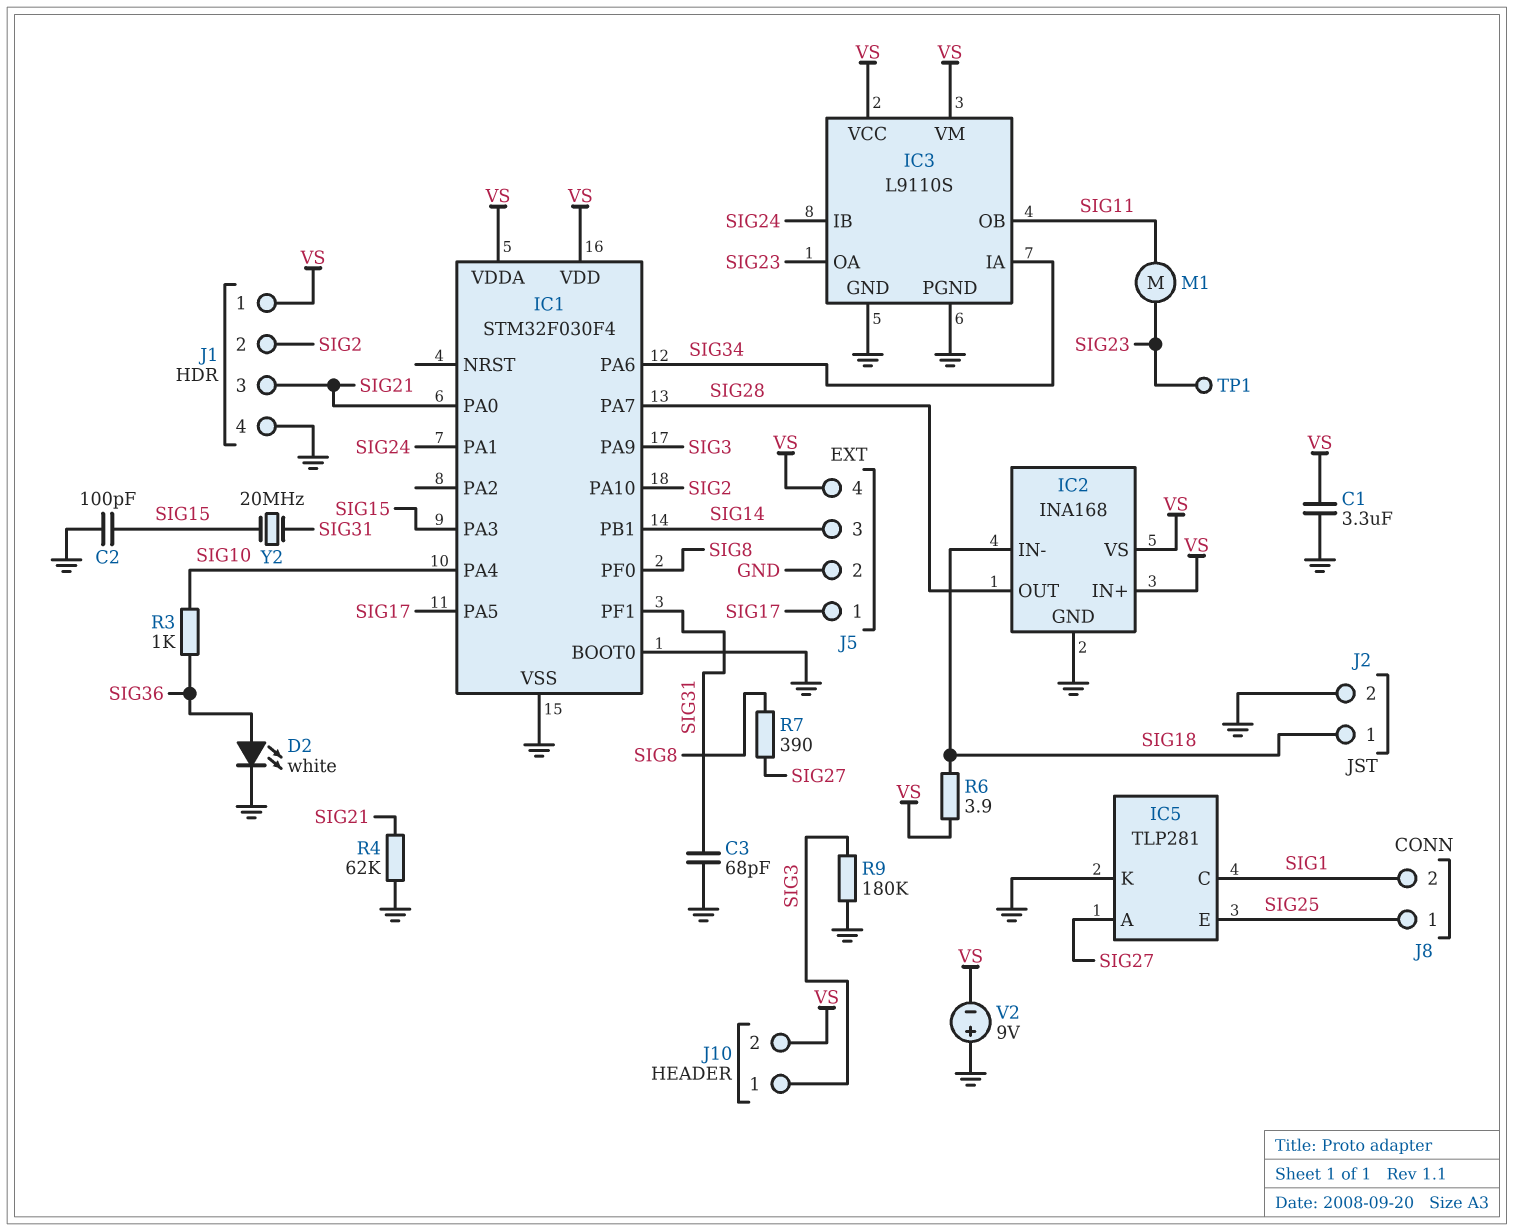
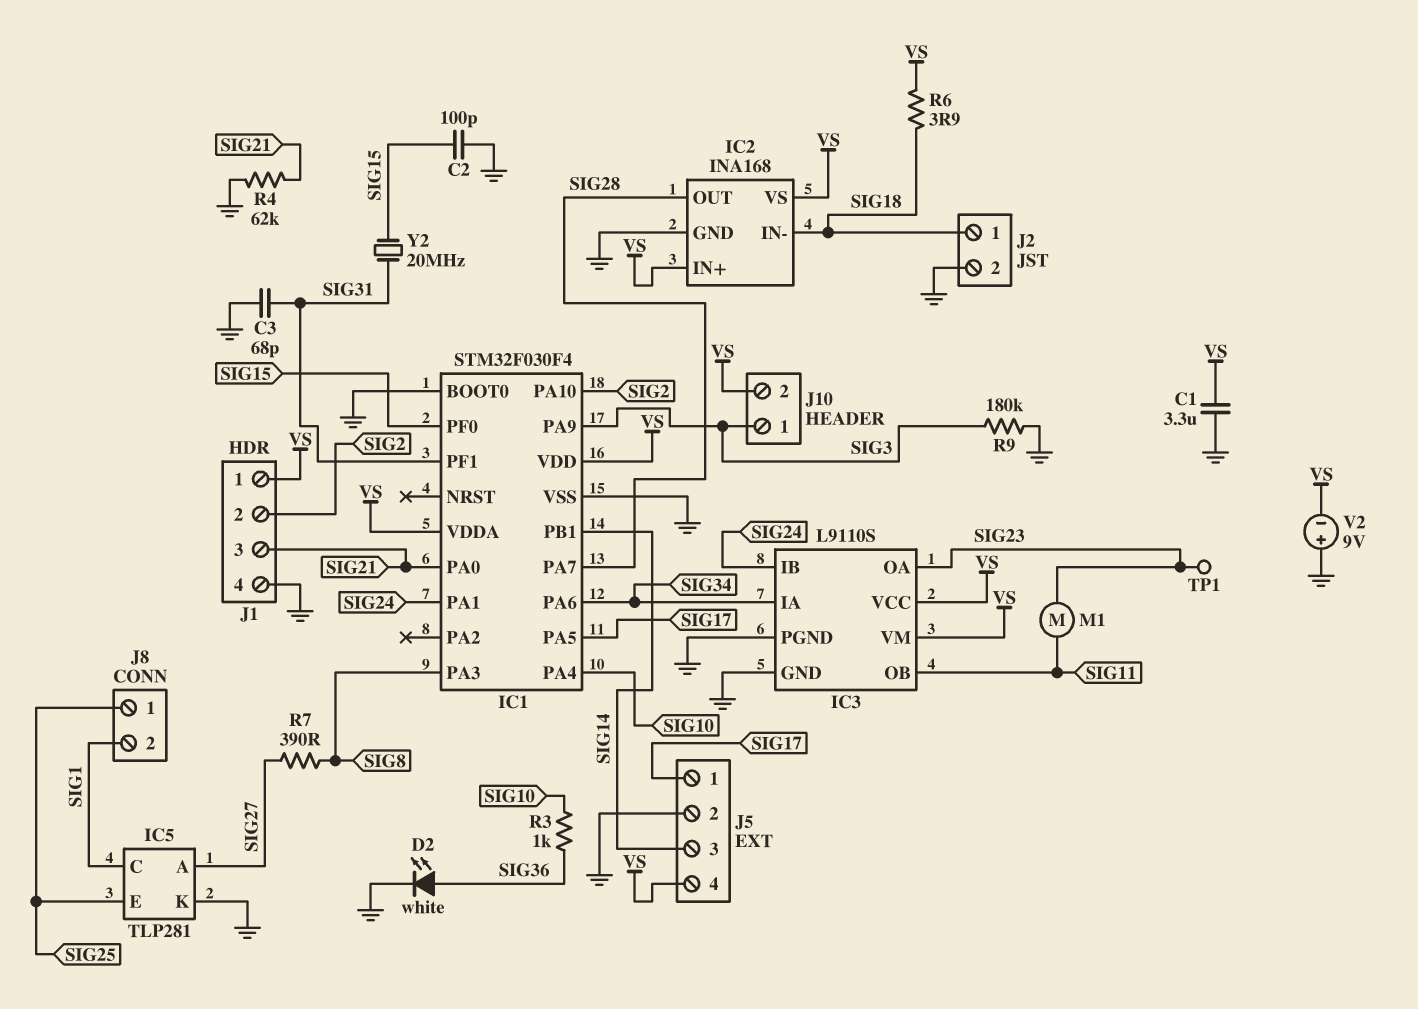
IC1 pin PA3: SIG15 -> SIG8
IC1 pin PF0: SIG8 -> SIG15

